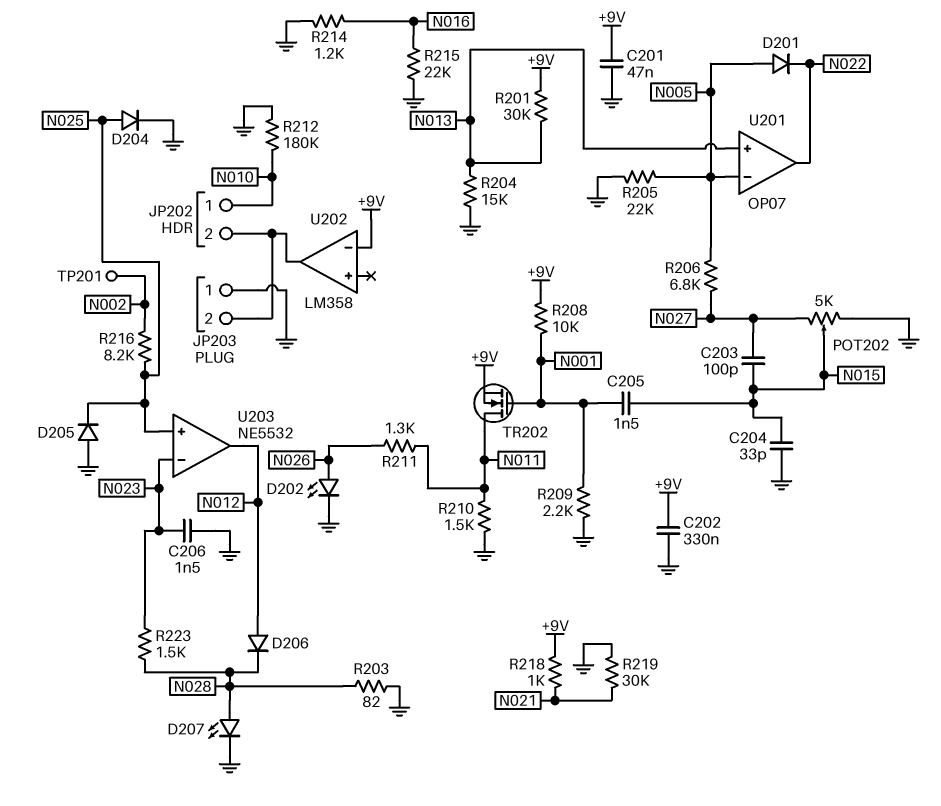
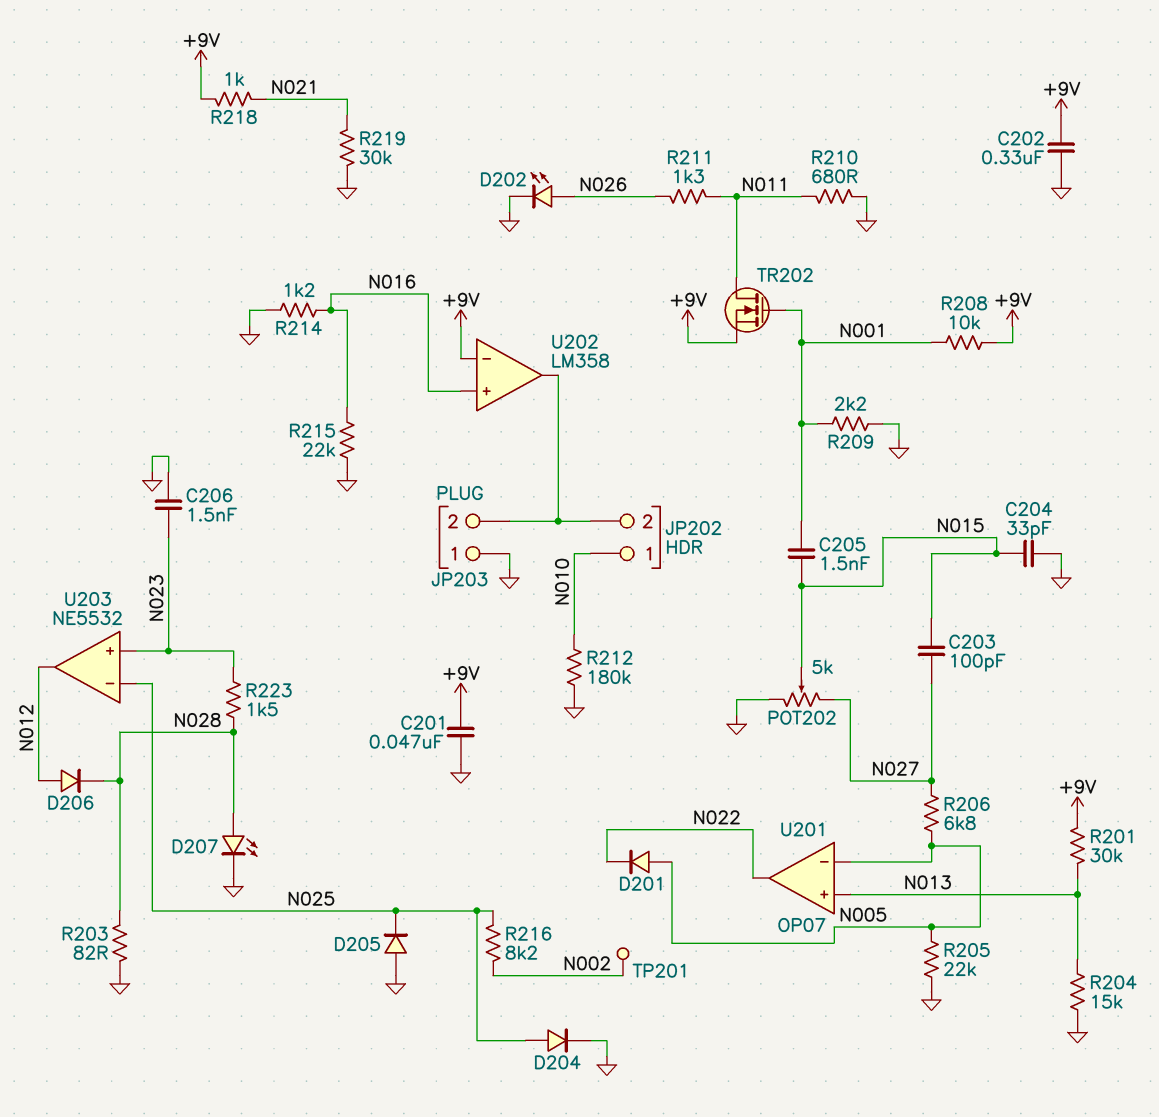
R210: 1.5k (GND, N011) -> 680 (GND, N011)
U202 pin in+: none -> N016
U203 pin in+: N025 -> N023
U203 pin in-: N023 -> N025

